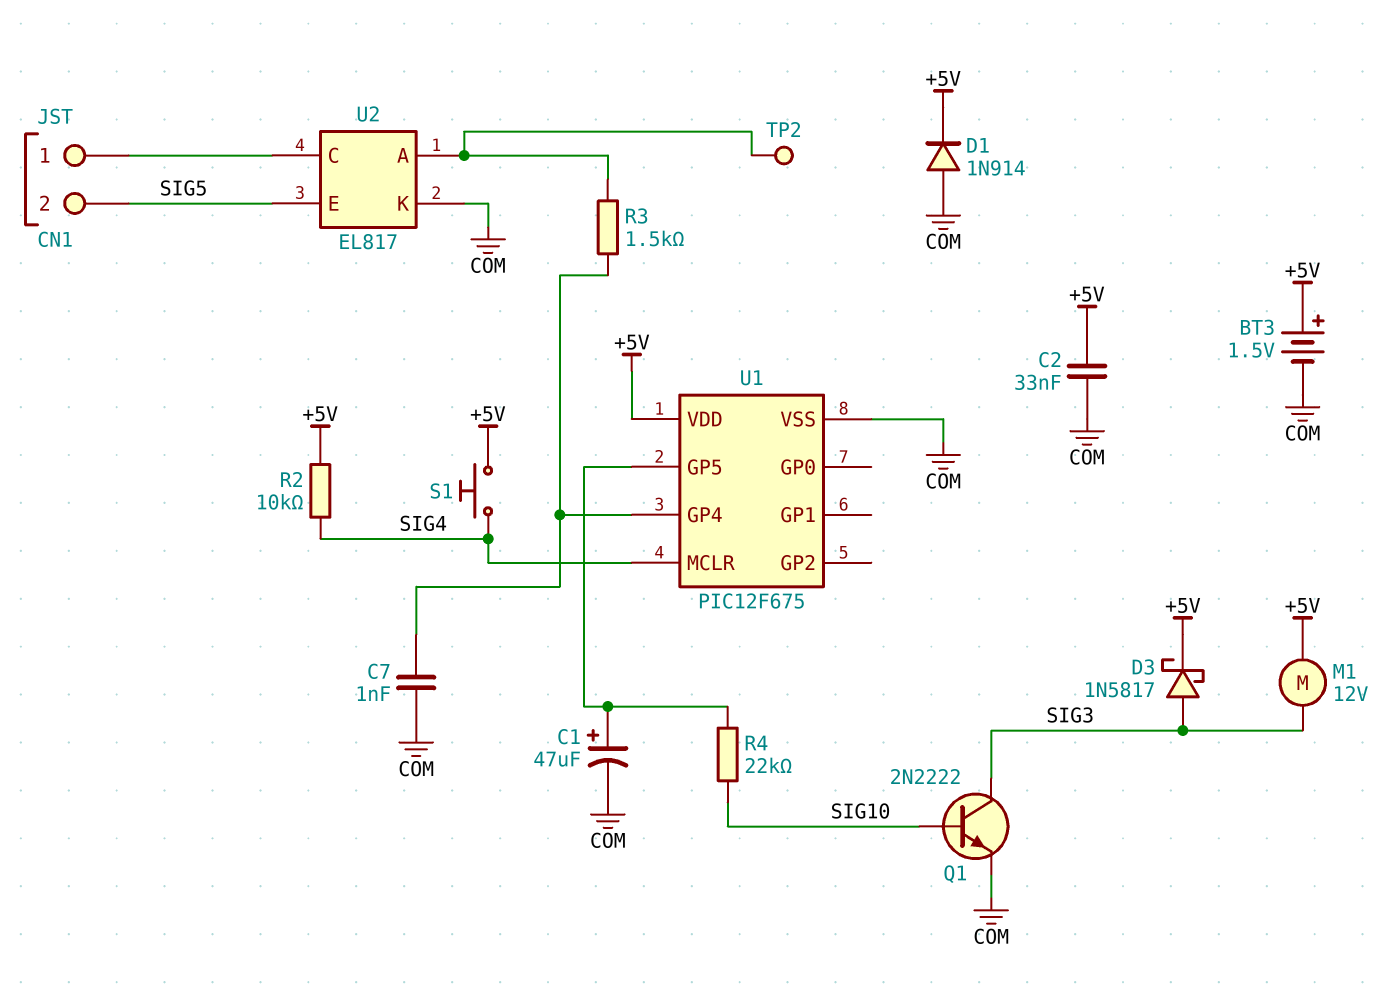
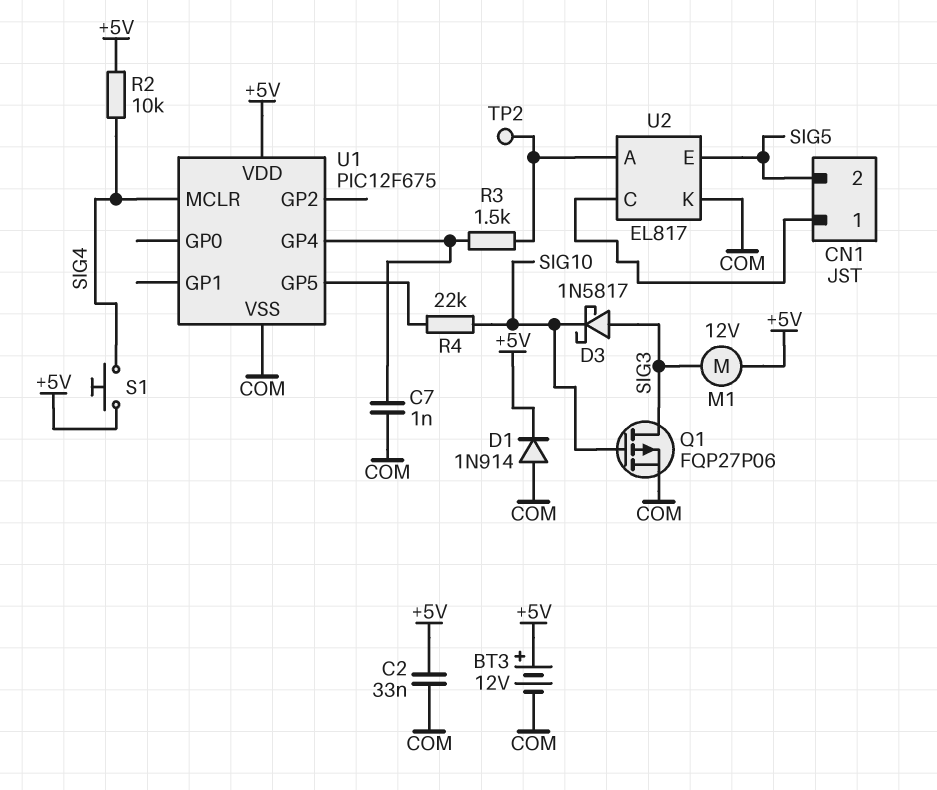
BT3: 1.5V (plus +5V, minus COM) -> 12V (plus +5V, minus COM)
C1: 47uF (plus U1/GP5, minus COM) -> none
D3: schottky 1N5817 (A SIG3, K +5V) -> schottky 1N5817 (A SIG3, K SIG10)
Q1: NPN 2N2222 (B SIG10, C SIG3, E COM) -> PMOS FQP27P06 (G SIG10, D SIG3, S COM)

